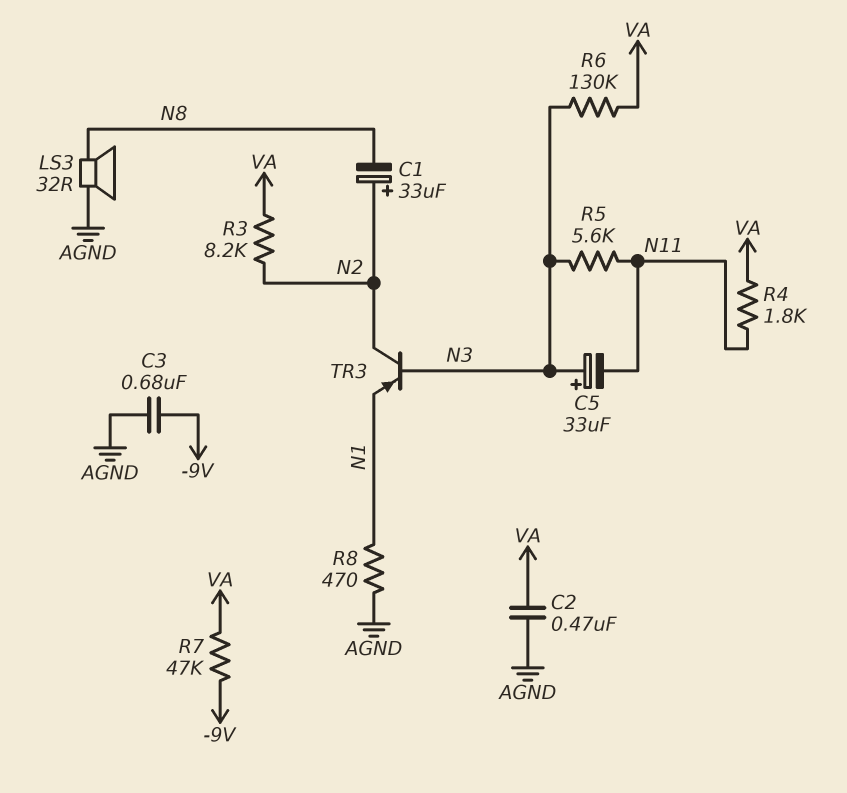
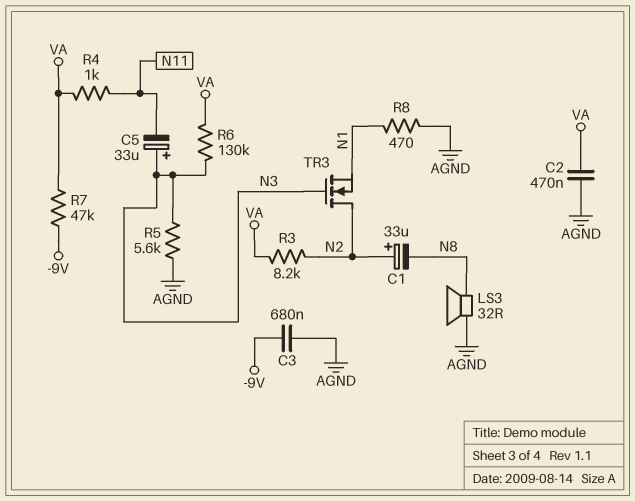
R4: 1.8k (N11, VA) -> 1k (N11, VA)
R5: 5.6k (N3, N11) -> 5.6k (AGND, N3)
TR3: PNP (B N3, C N2, E N1) -> NMOS (G N3, D N2, S N1)

